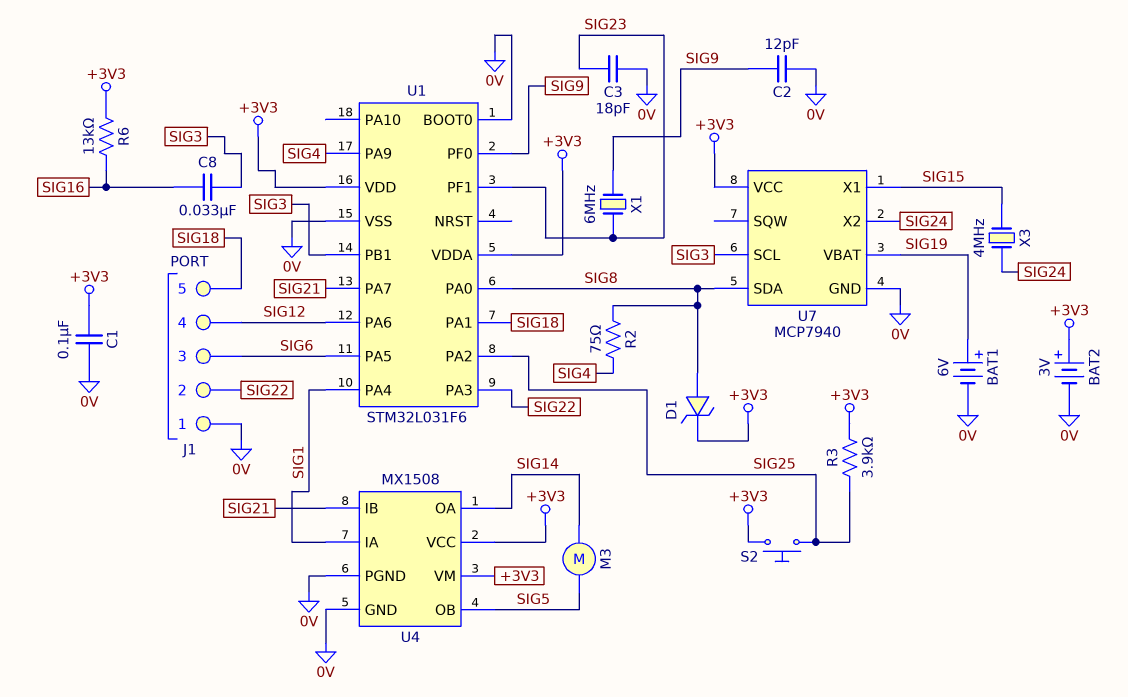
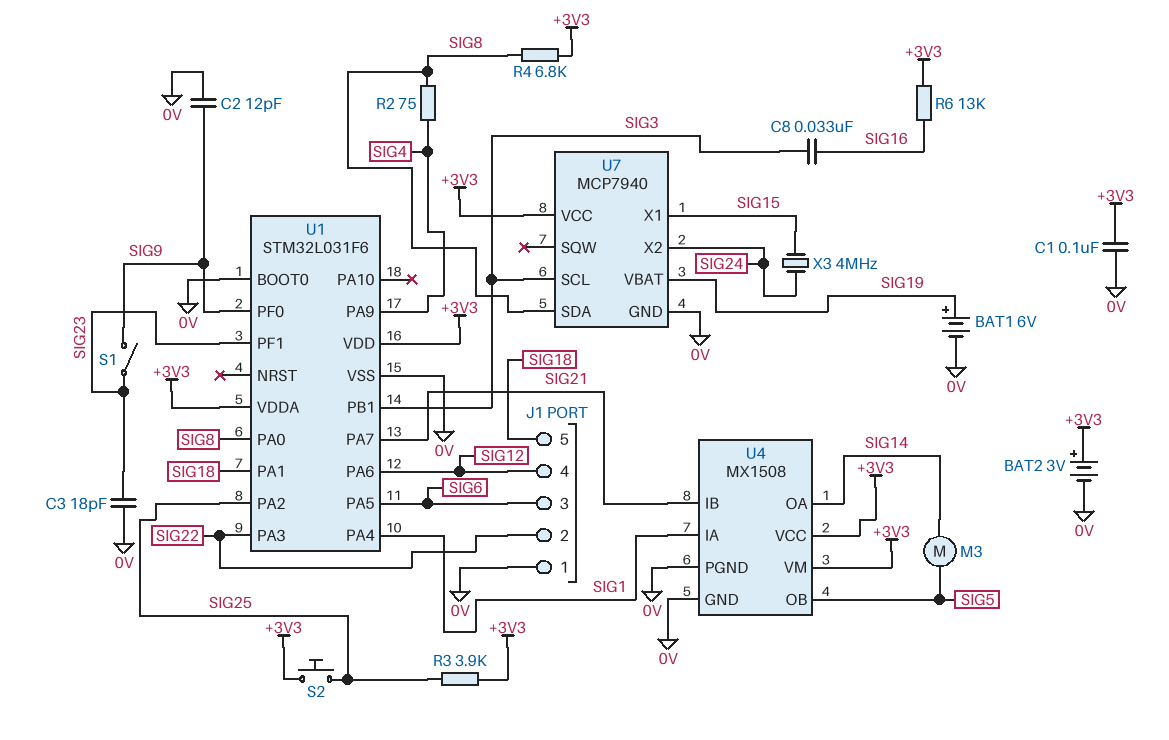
D1: zener (A SIG8, K +3V3) -> none
R4: none -> 6.8k (+3V3, SIG8)
S1: none -> switch (SIG9, SIG23)
X1: 6MHz (SIG9, SIG23) -> none

